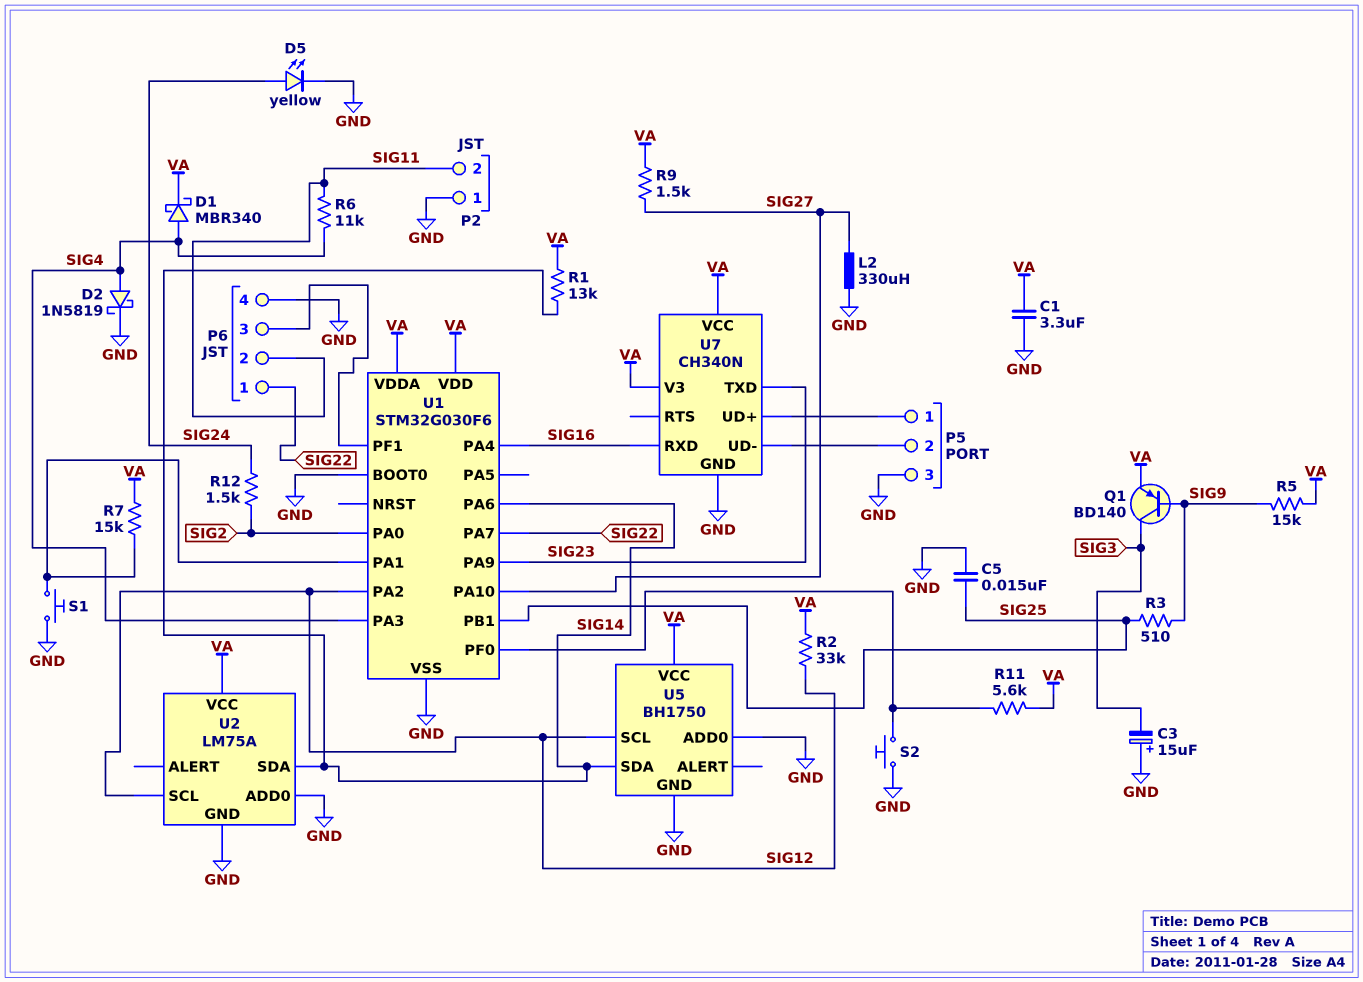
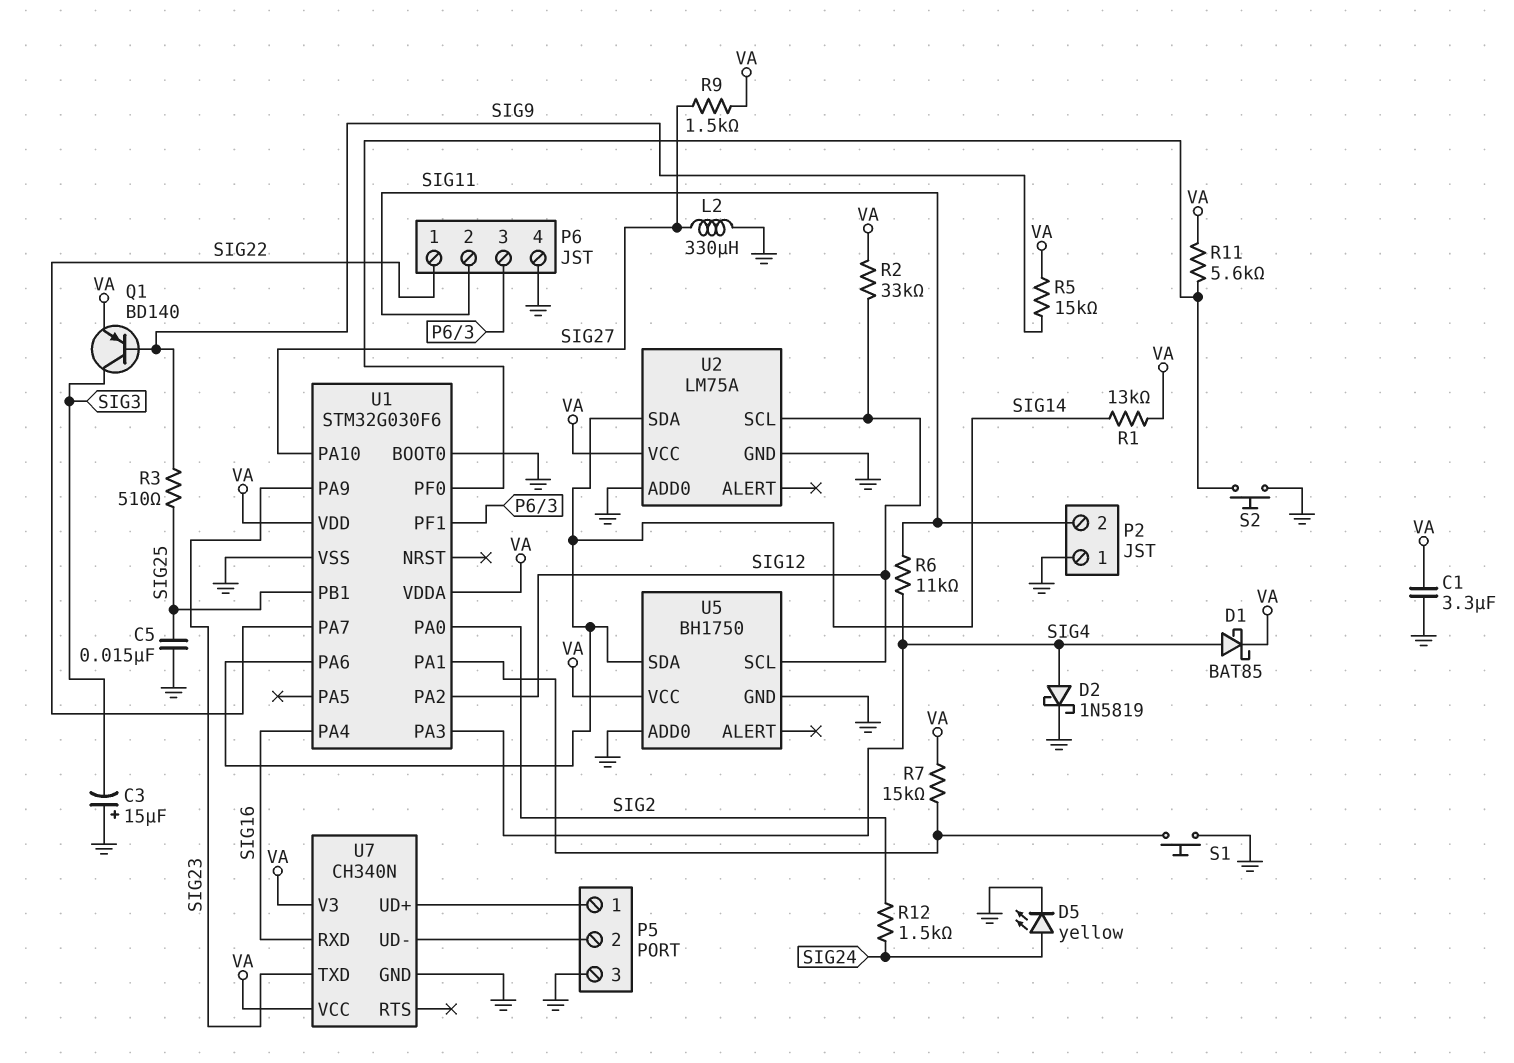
D1: schottky MBR340 (A SIG4, K VA) -> schottky BAT85 (A SIG4, K VA)

